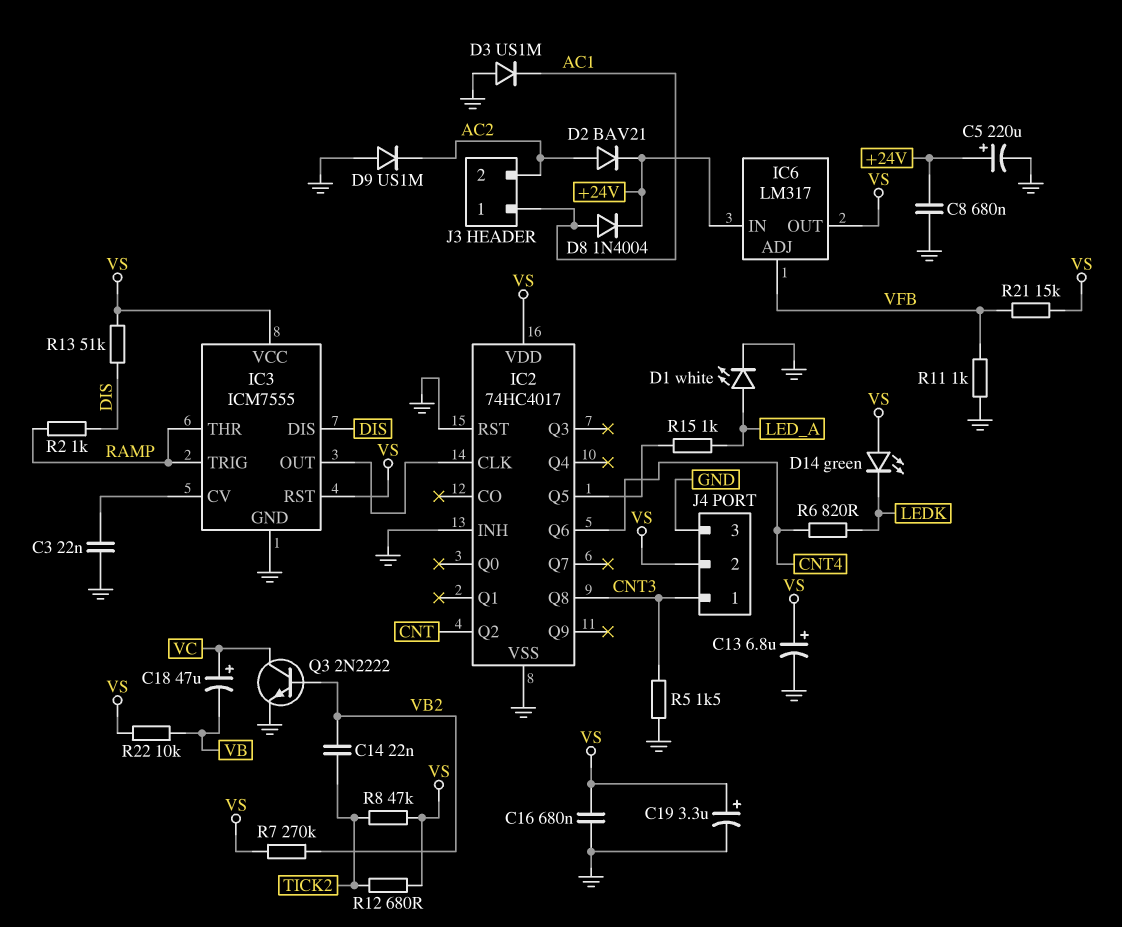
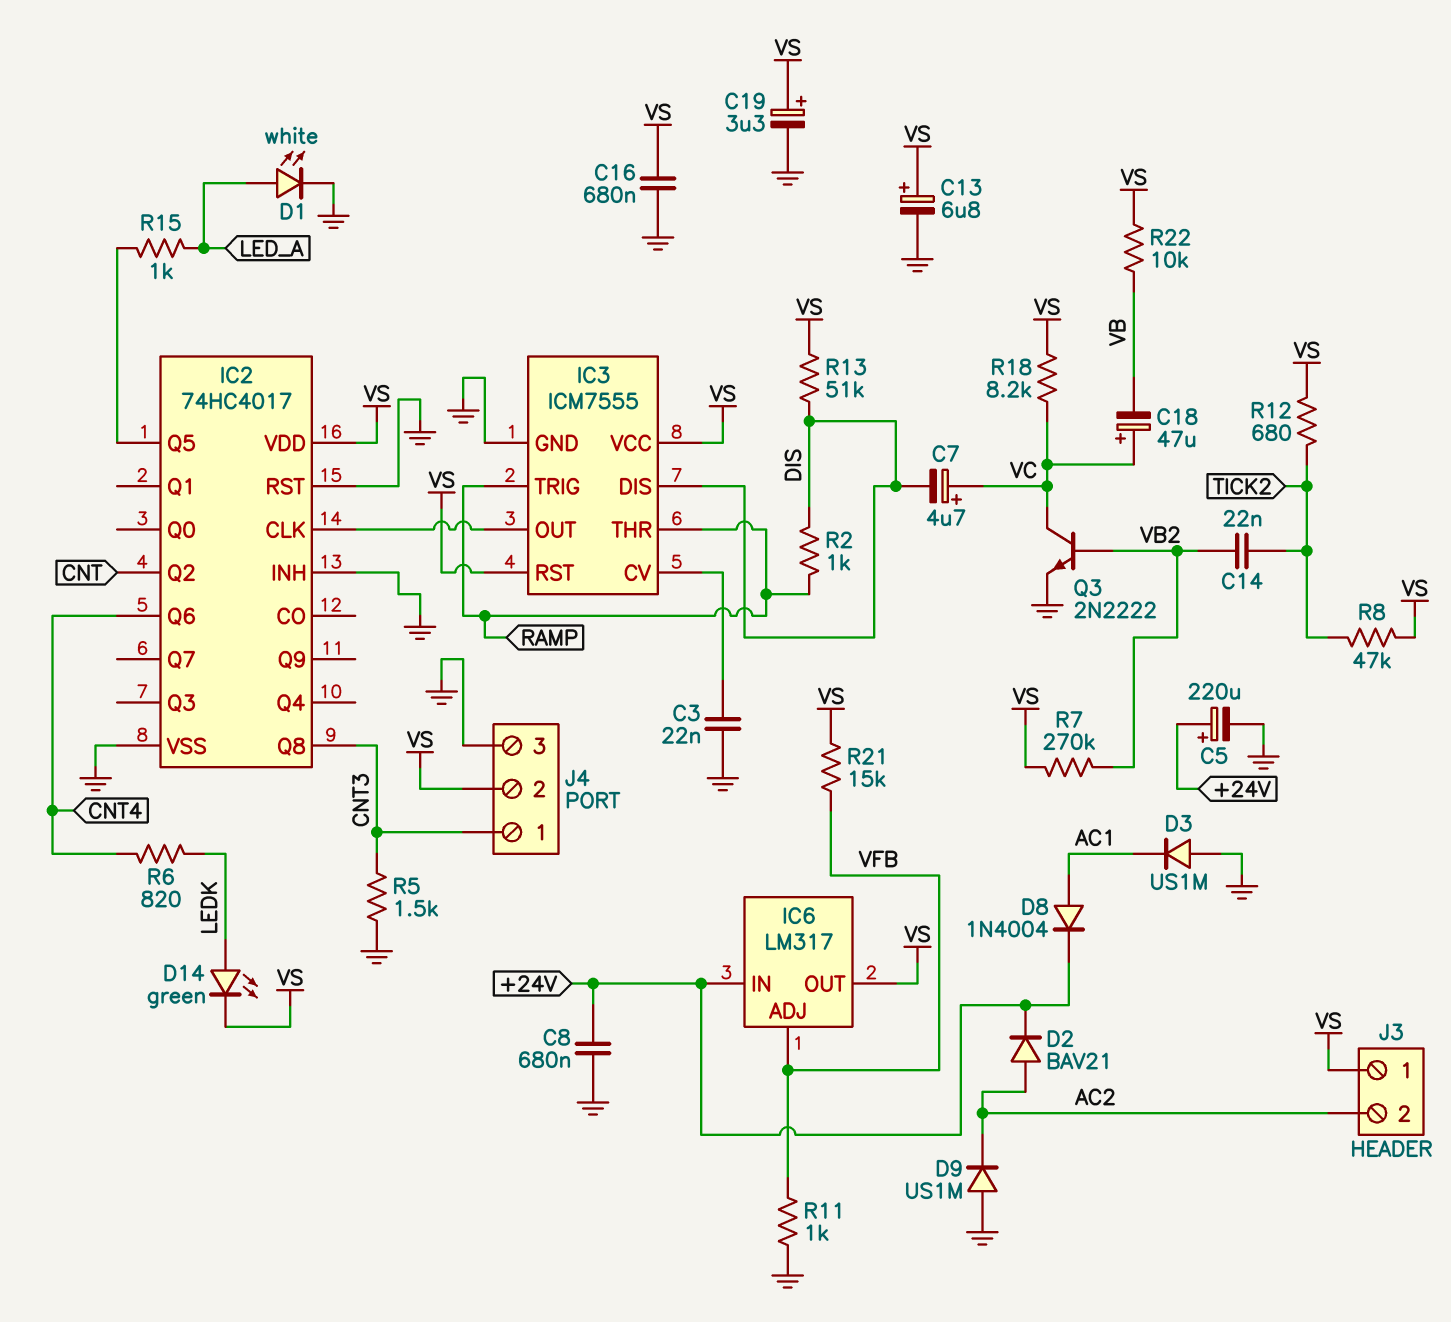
C7: none -> 4.7uF (plus VC, minus DIS)
D14: LED green (A VS, K LEDK) -> LED green (A LEDK, K VS)
J3 pin 1: AC1 -> VS
R18: none -> 8.2k (VC, VS)

